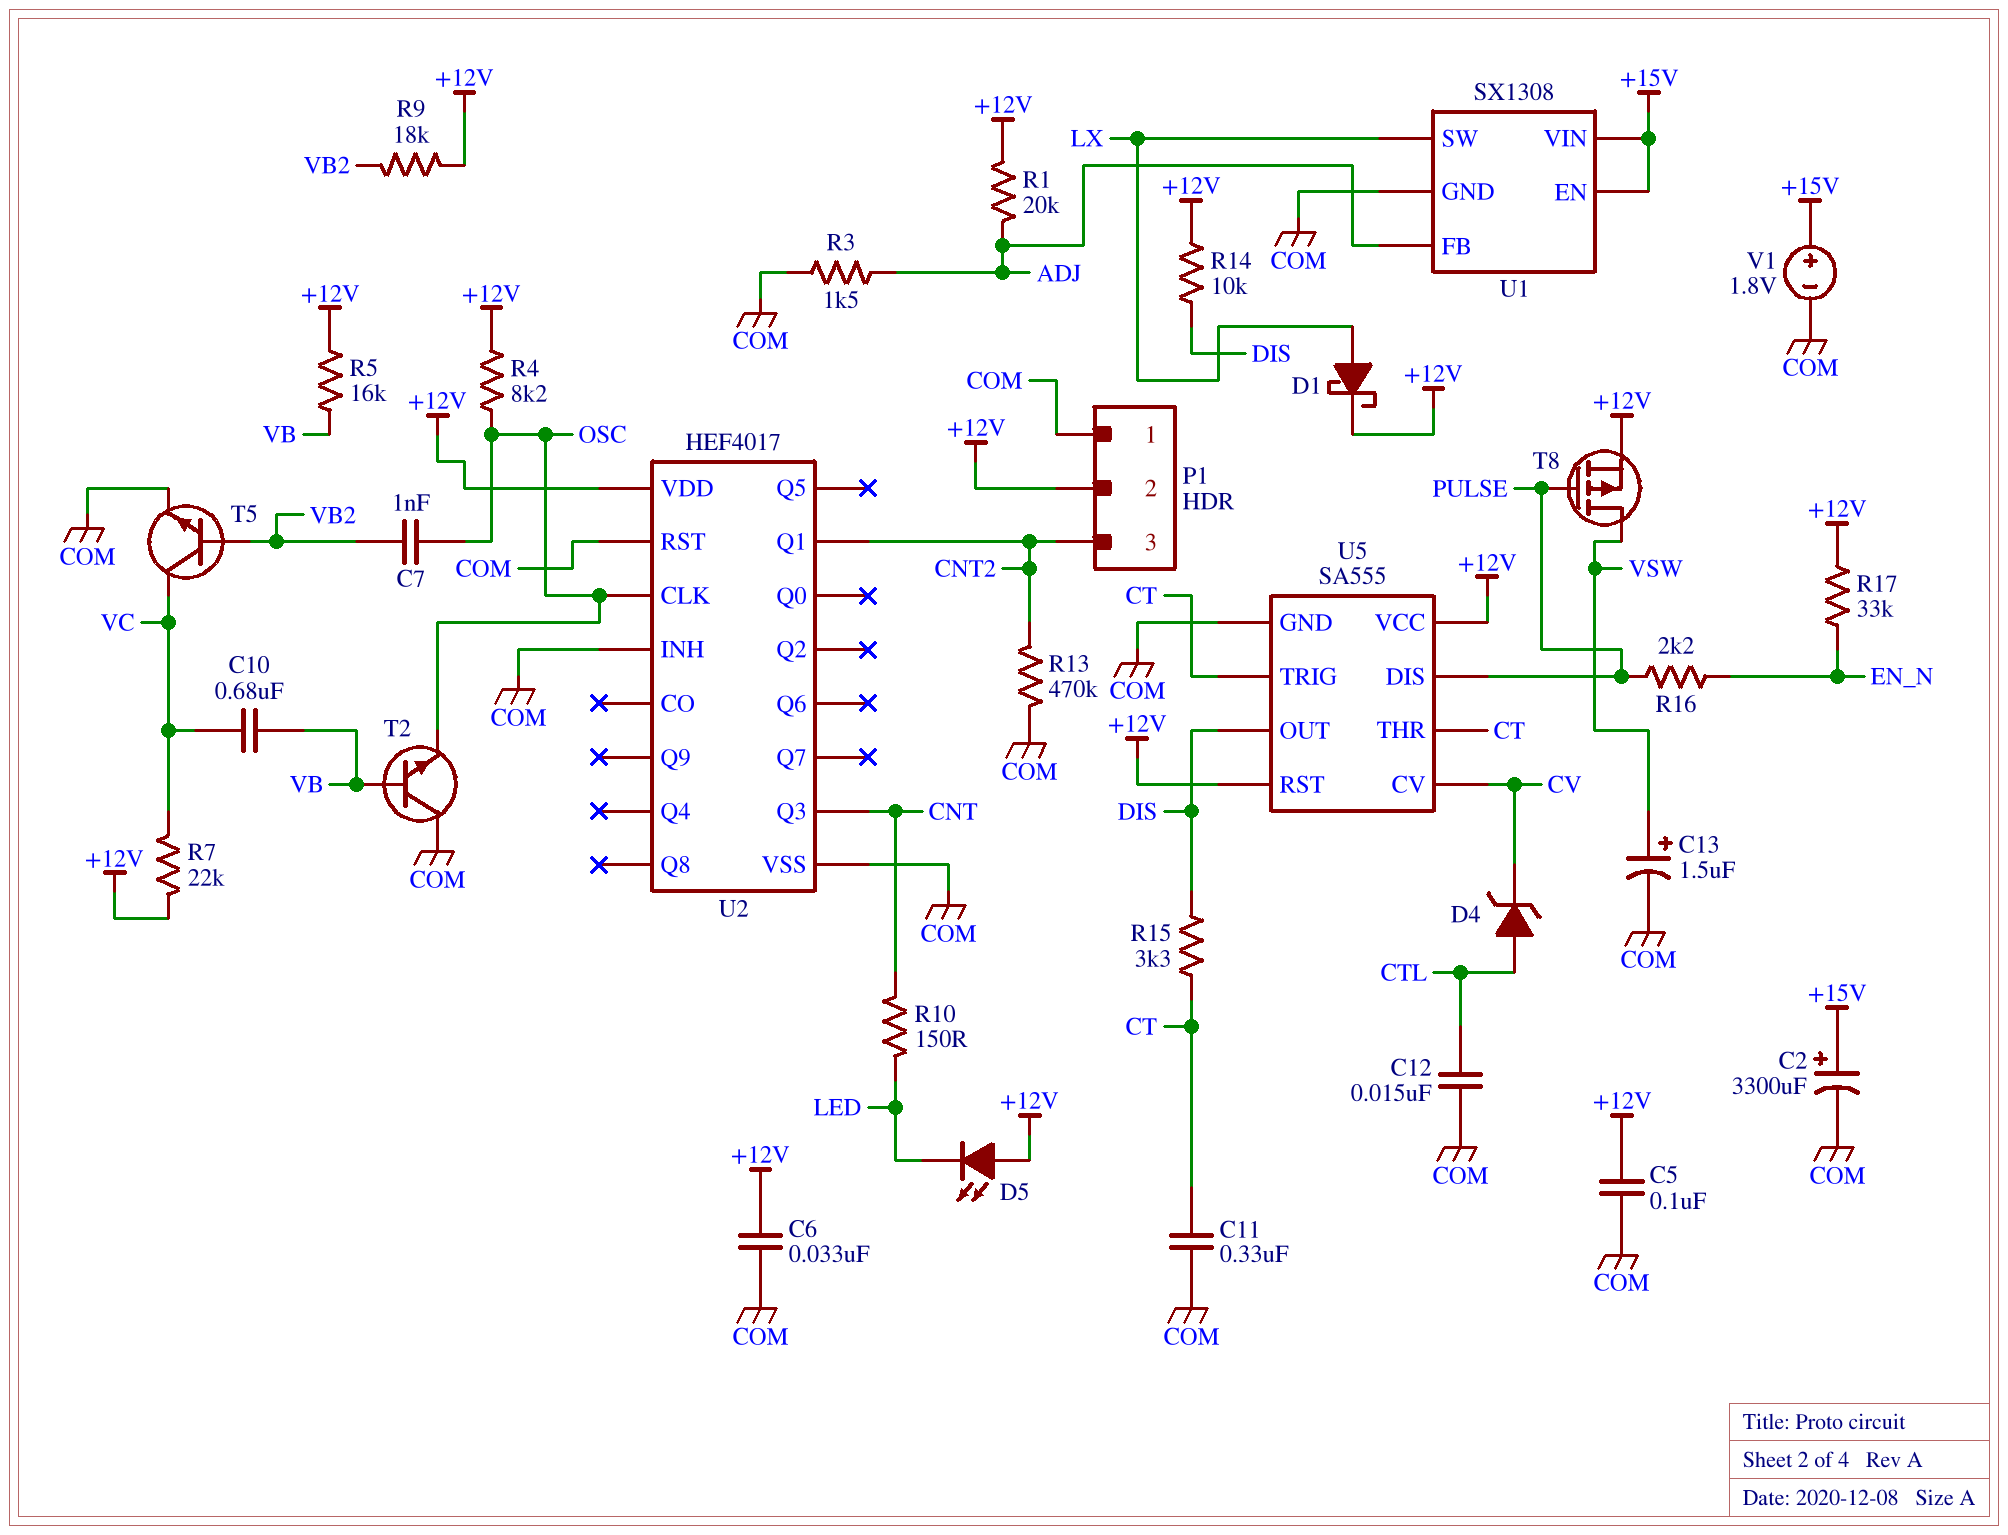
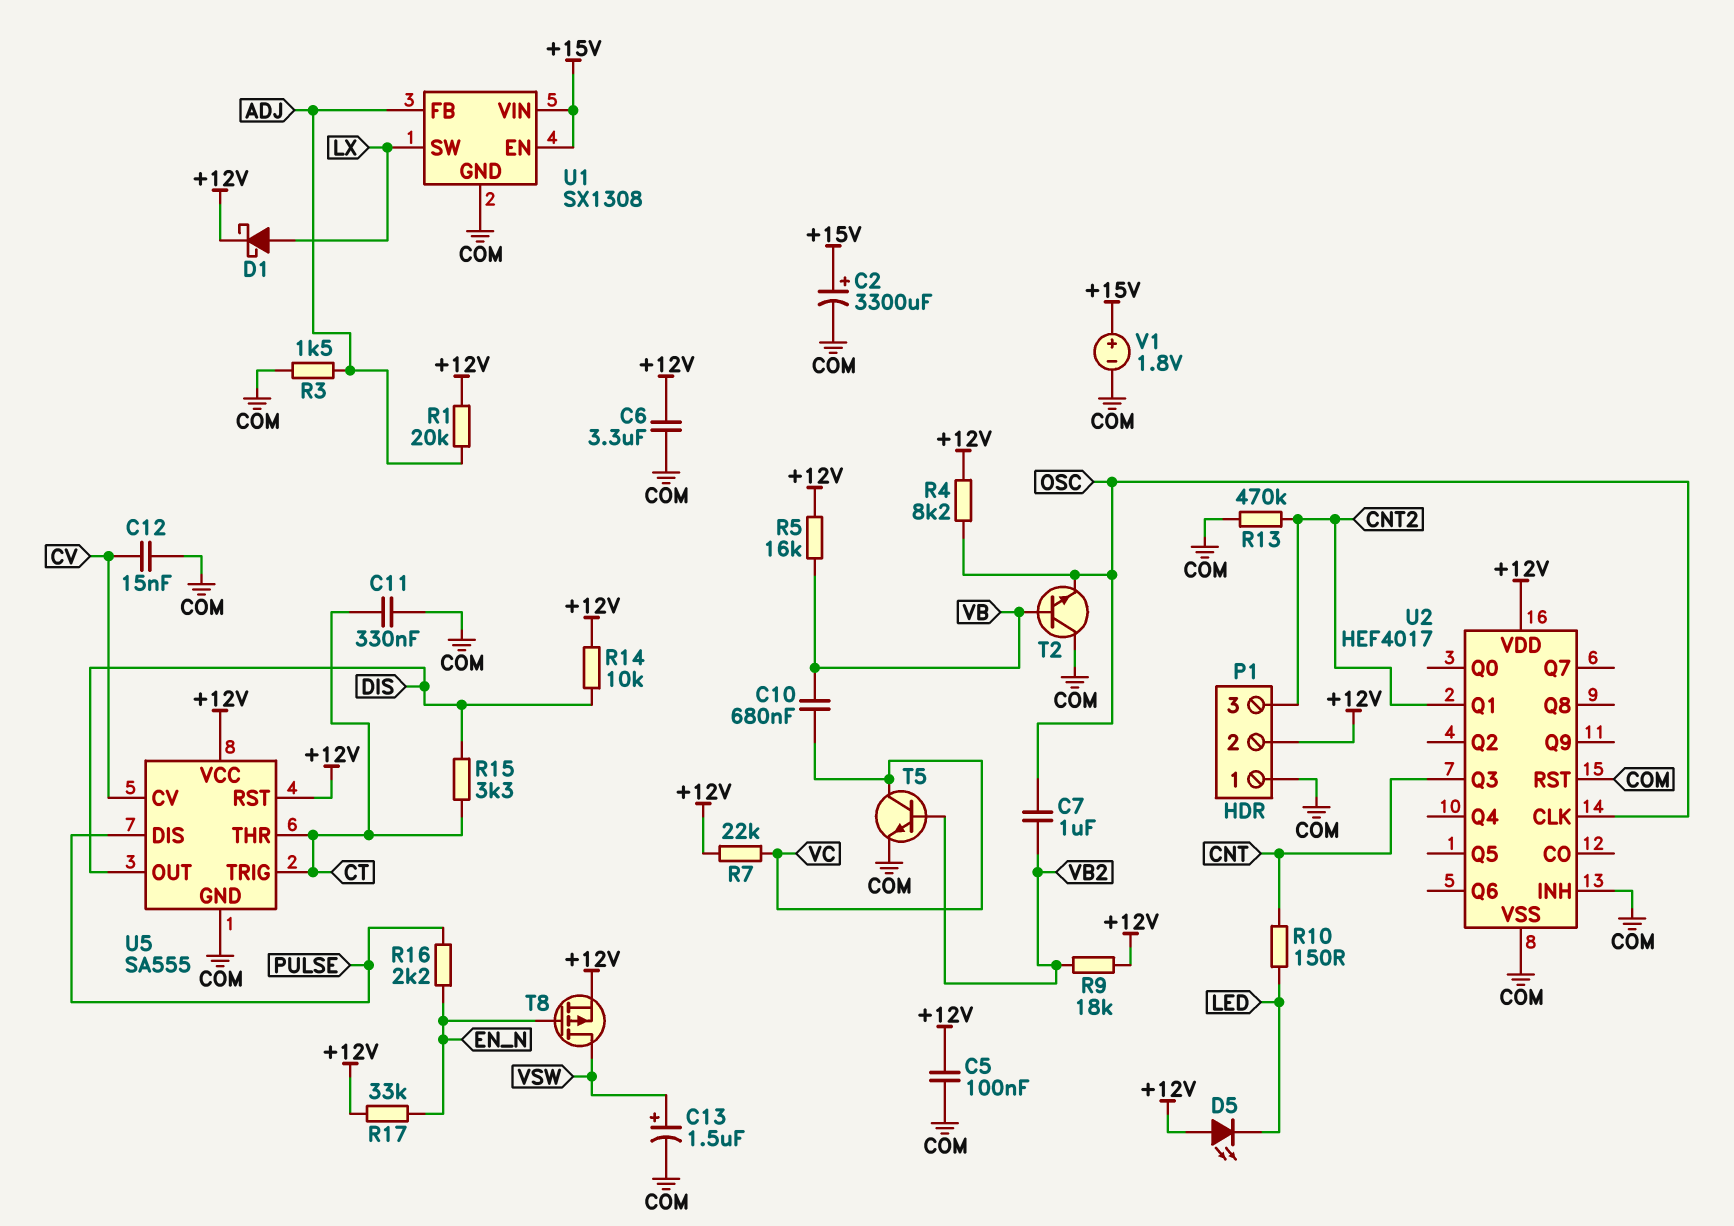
C6: 33nF (+12V, COM) -> 3.3uF (+12V, COM)
C7: 1nF (OSC, VB2) -> 1uF (OSC, VB2)
C12: 15nF (COM, CTL) -> 15nF (COM, CV)
D4: zener (A CTL, K CV) -> none
T8: PMOS (G PULSE, D VSW, S +12V) -> PMOS (G EN_N, D VSW, S +12V)

